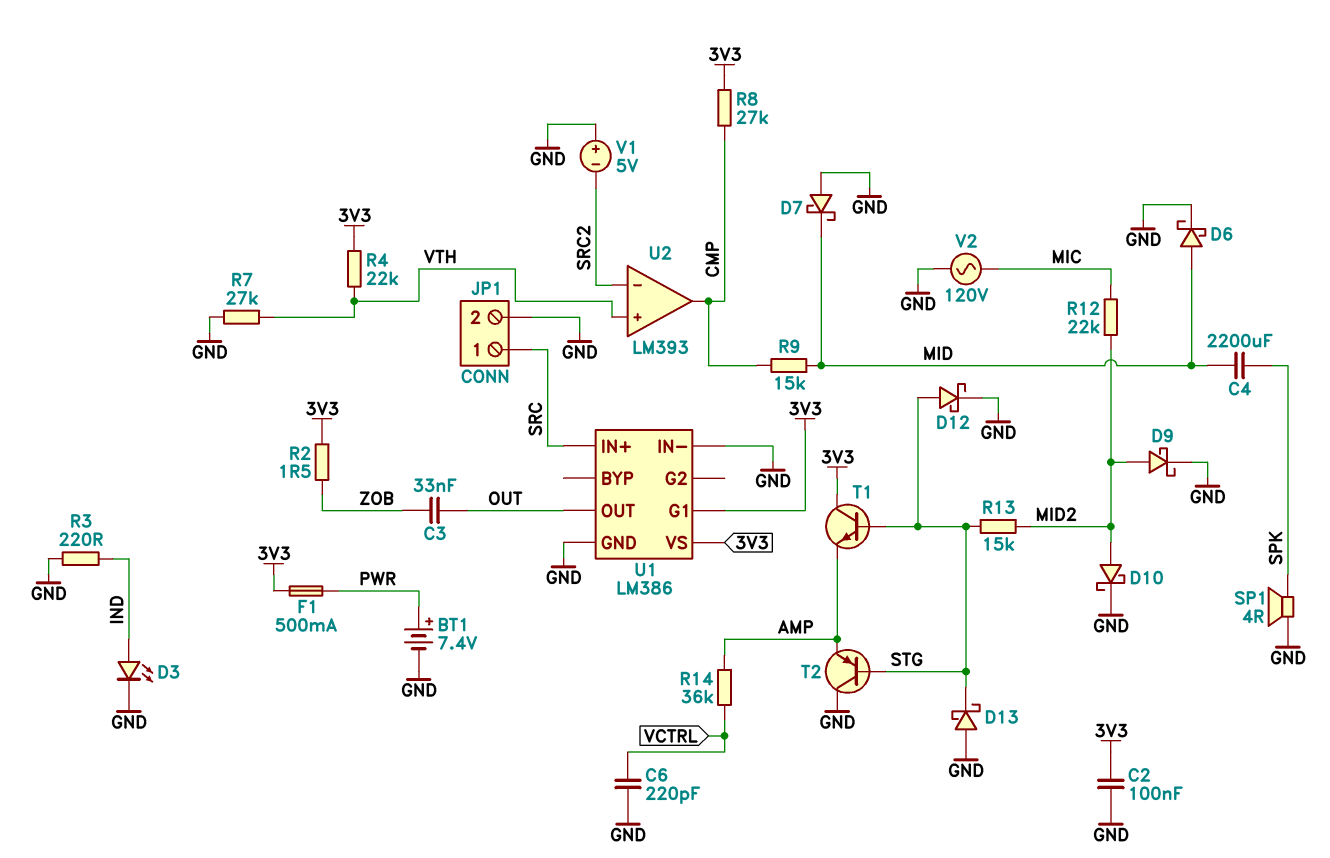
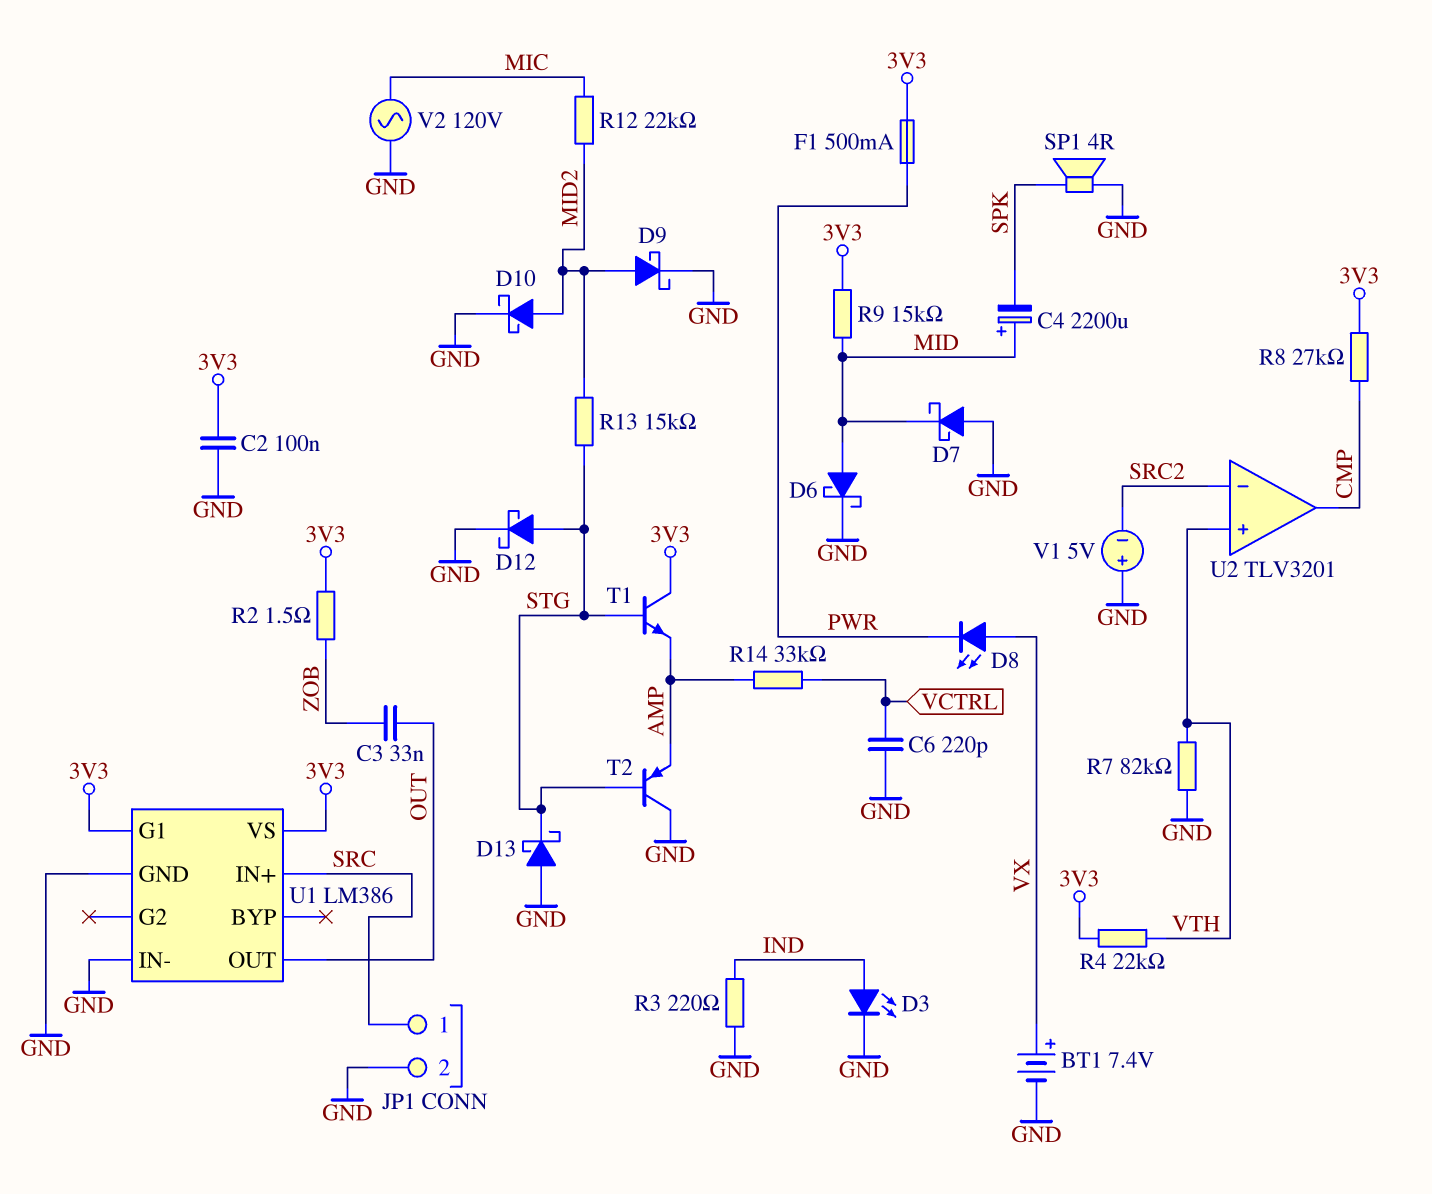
BT1: 7.4V (plus PWR, minus GND) -> 7.4V (plus VX, minus GND)
C4: 2200uF (MID, SPK) -> 2200uF (plus MID, minus SPK)
D8: none -> LED (A VX, K PWR)
R7: 27k (GND, VTH) -> 82k (GND, VTH)
R9: 15k (CMP, MID) -> 15k (3V3, MID)
R14: 36k (AMP, VCTRL) -> 33k (AMP, VCTRL)
U2: LM393 -> TLV3201

